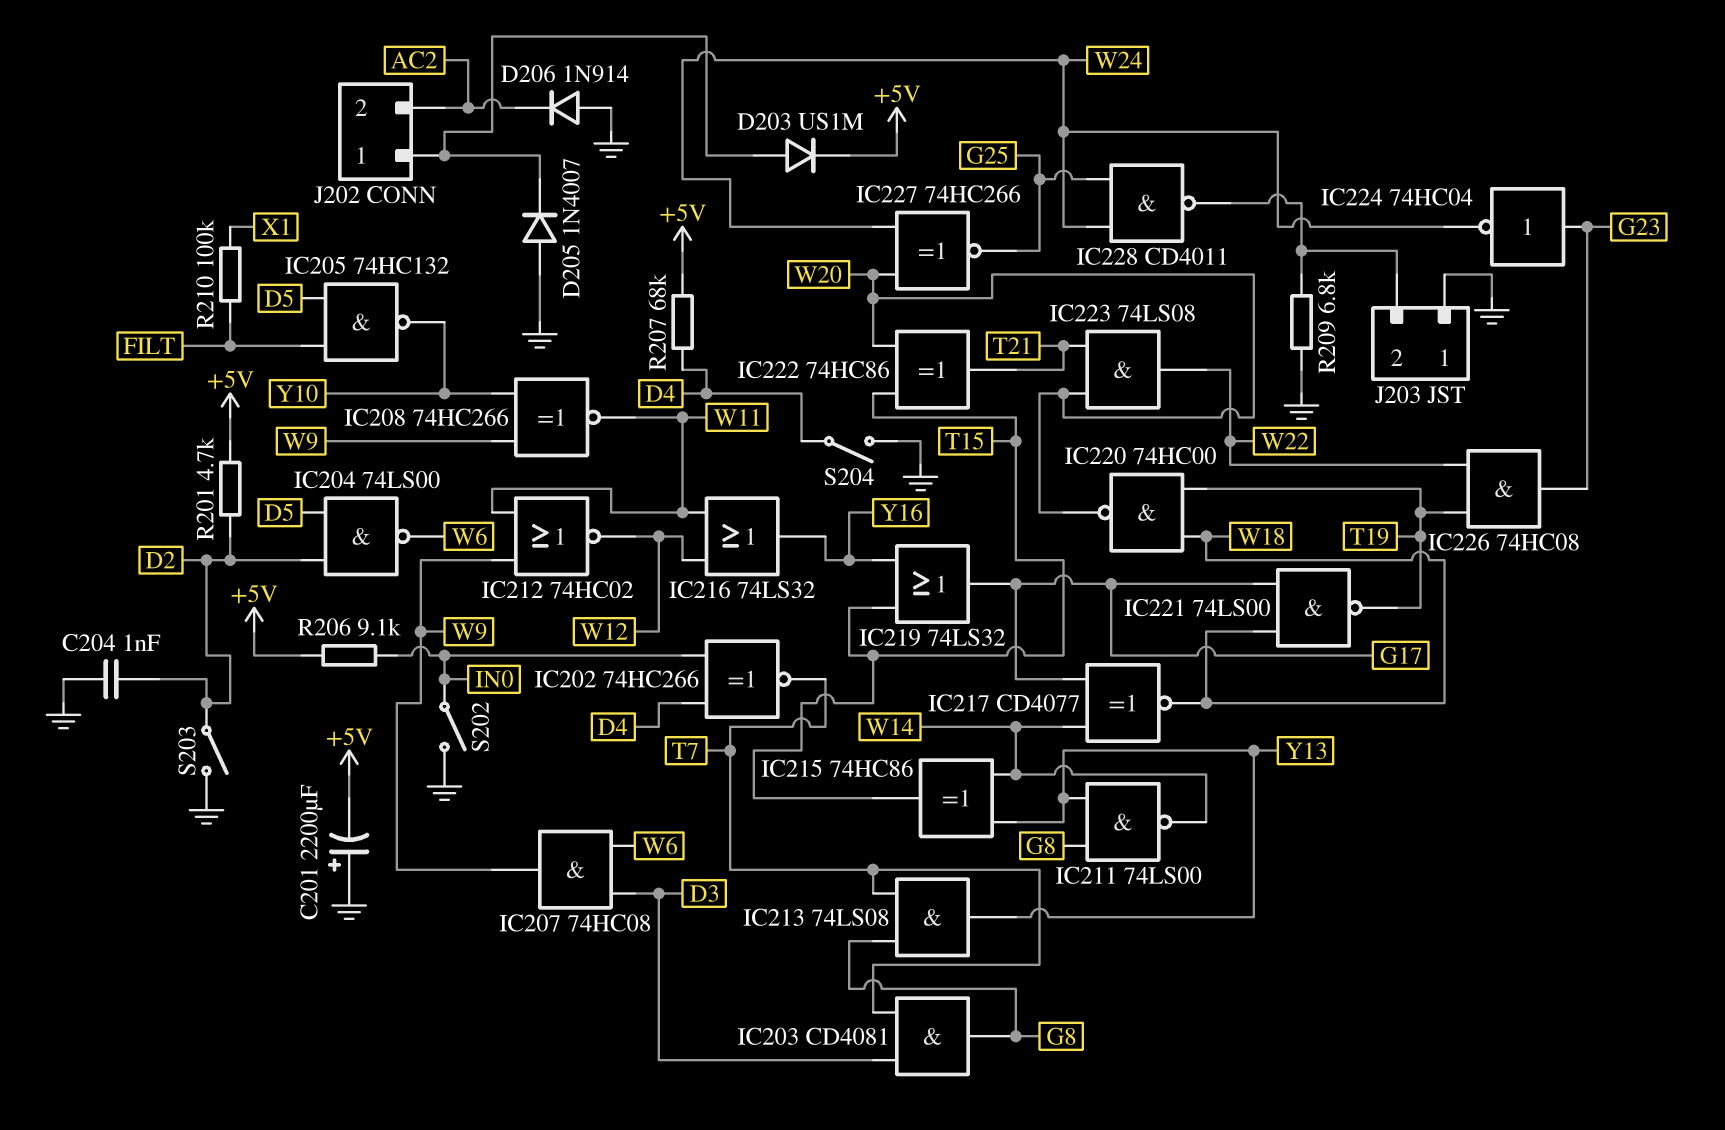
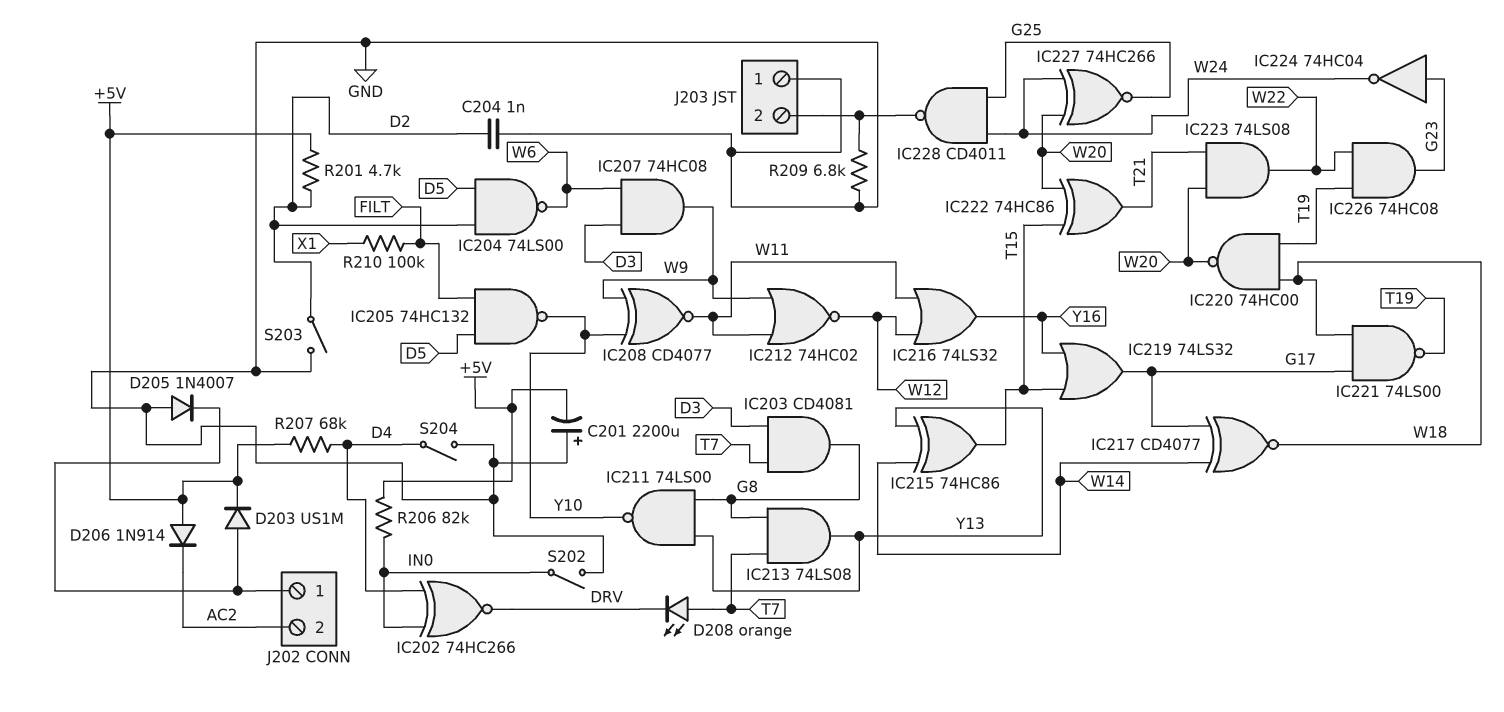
D206: diode 1N914 (A GND, K AC2) -> diode 1N914 (A +5V, K AC2)
D208: none -> LED orange (A T7, K DRV)
IC202: XNOR 74HC266 (in D4, in IN0, out T7) -> XNOR 74HC266 (in D4, in IN0, out DRV)
IC208: XNOR 74HC266 (in W9, in Y10, out W11) -> XNOR CD4077 (in W9, in Y10, out W11)
IC211: NAND 74LS00 (in G8, in Y13, out W14) -> NAND 74LS00 (in G8, in Y13, out Y10)
R206: 9.1k (+5V, IN0) -> 82k (+5V, IN0)

